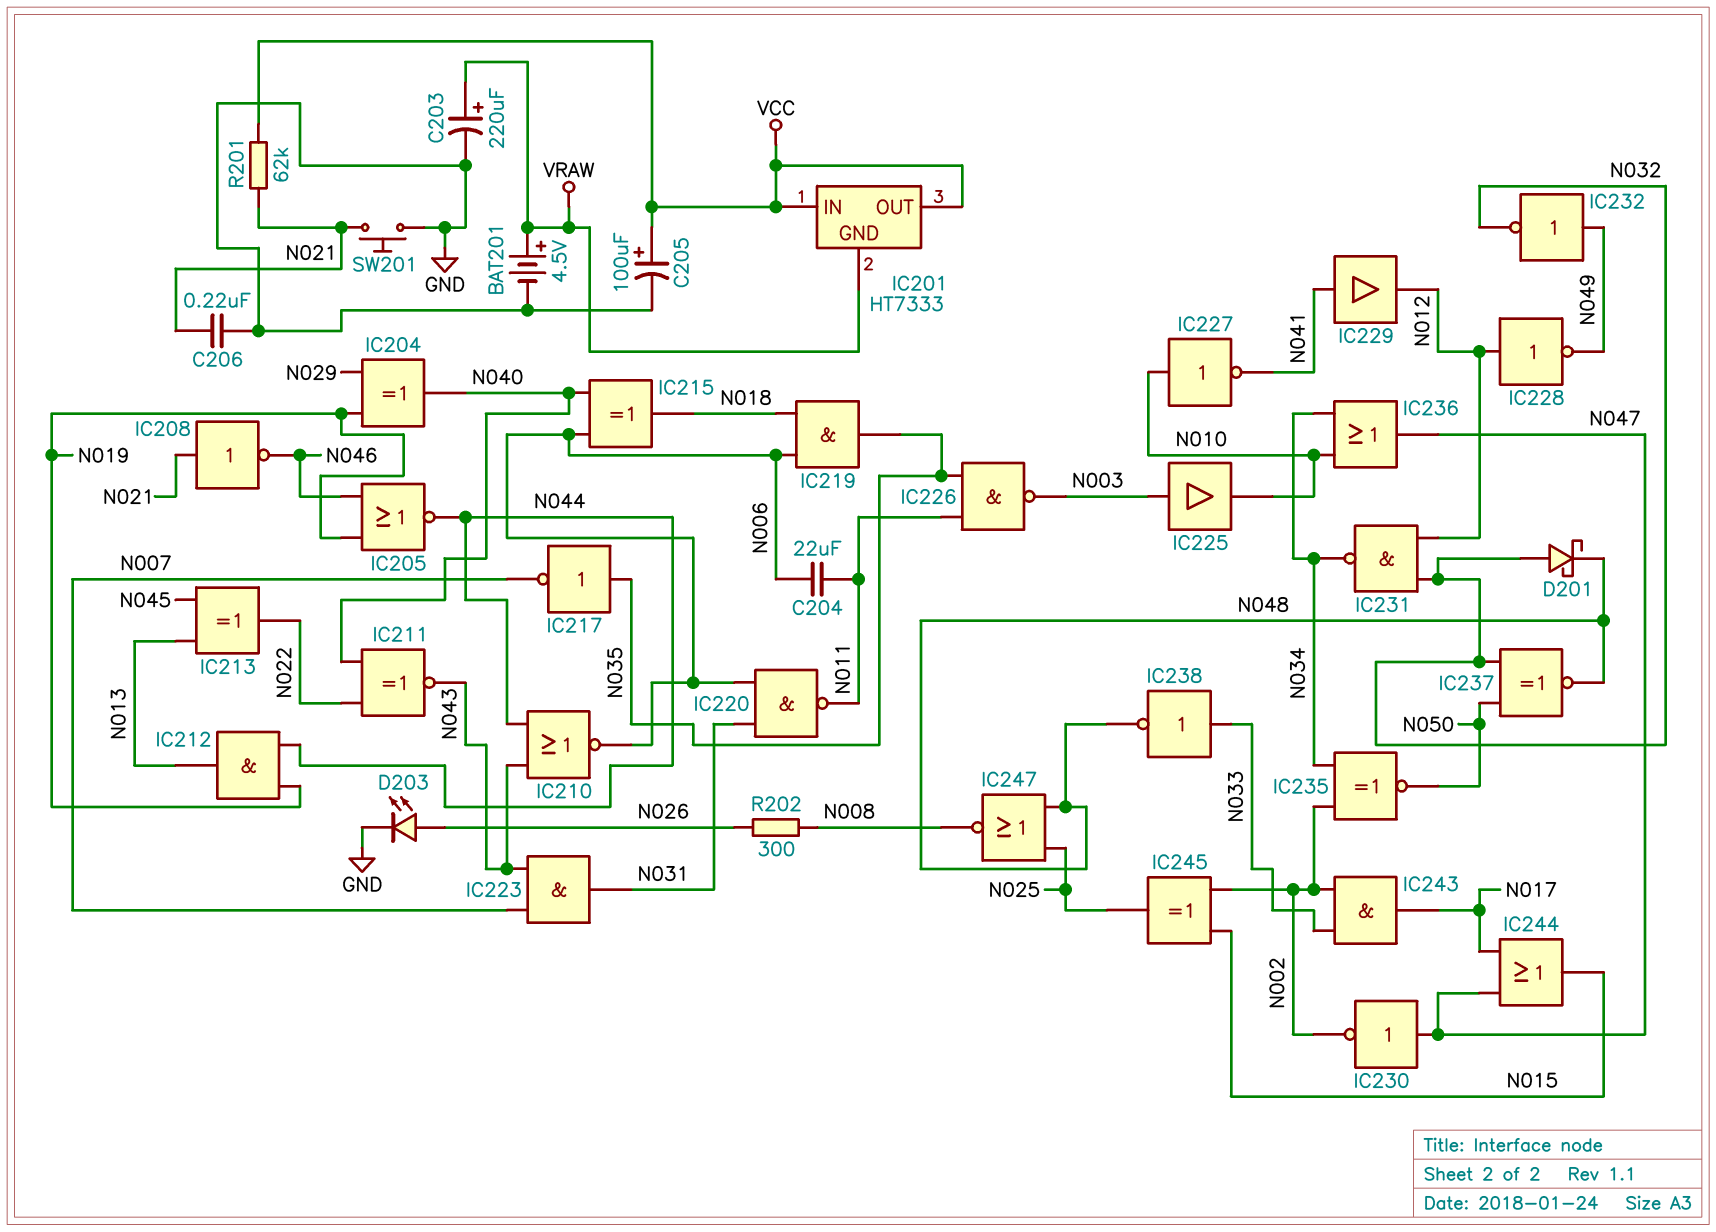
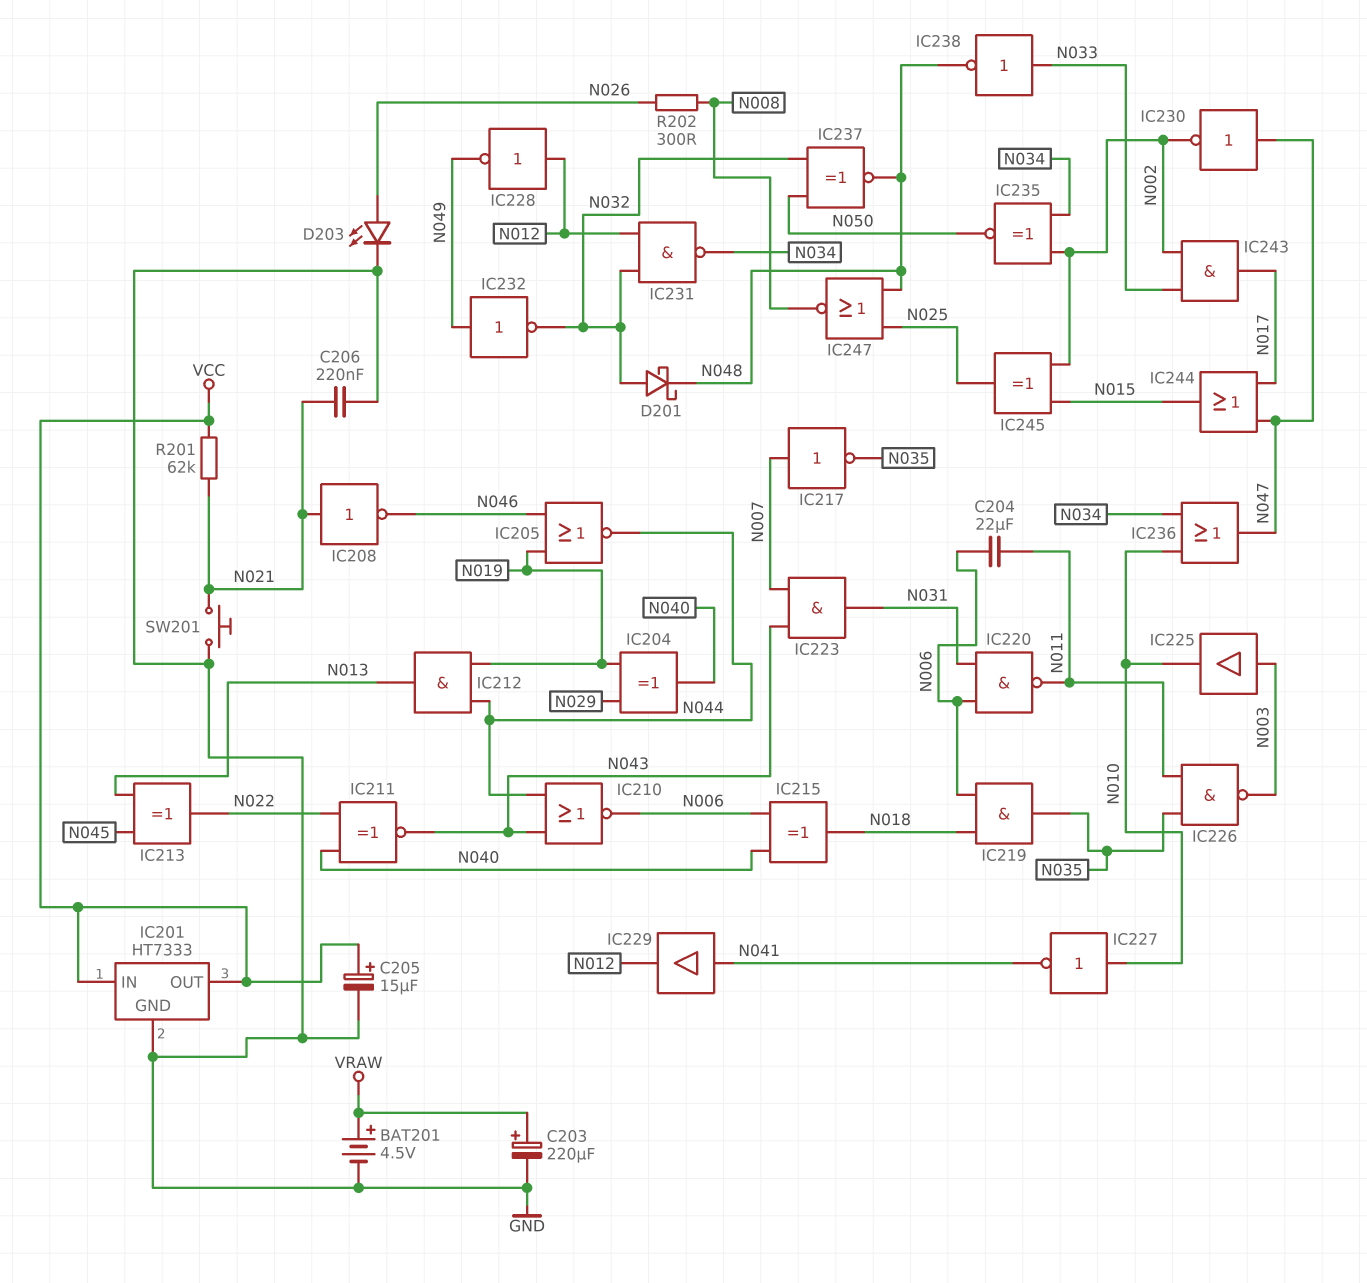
C205: 100uF (plus VCC, minus GND) -> 15uF (plus VCC, minus GND)
IC201 pin GND: VRAW -> GND
IC217: NOT (in N035, out N007) -> NOT (in N007, out N035)

